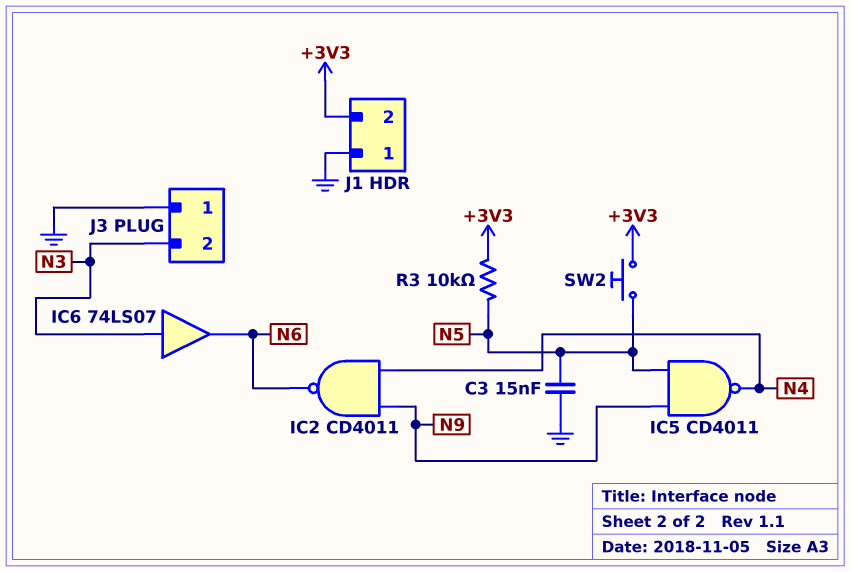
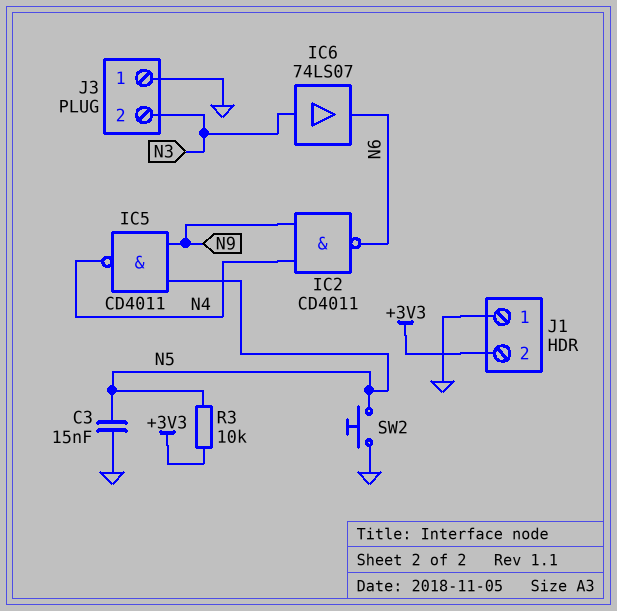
SW2: button (+3V3, N5) -> button (GND, N5)

